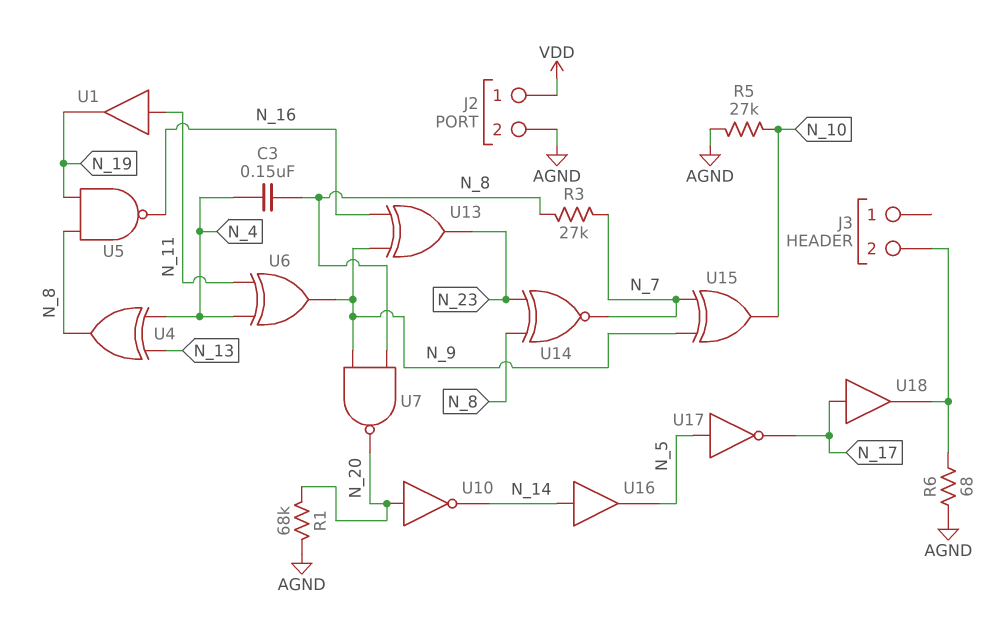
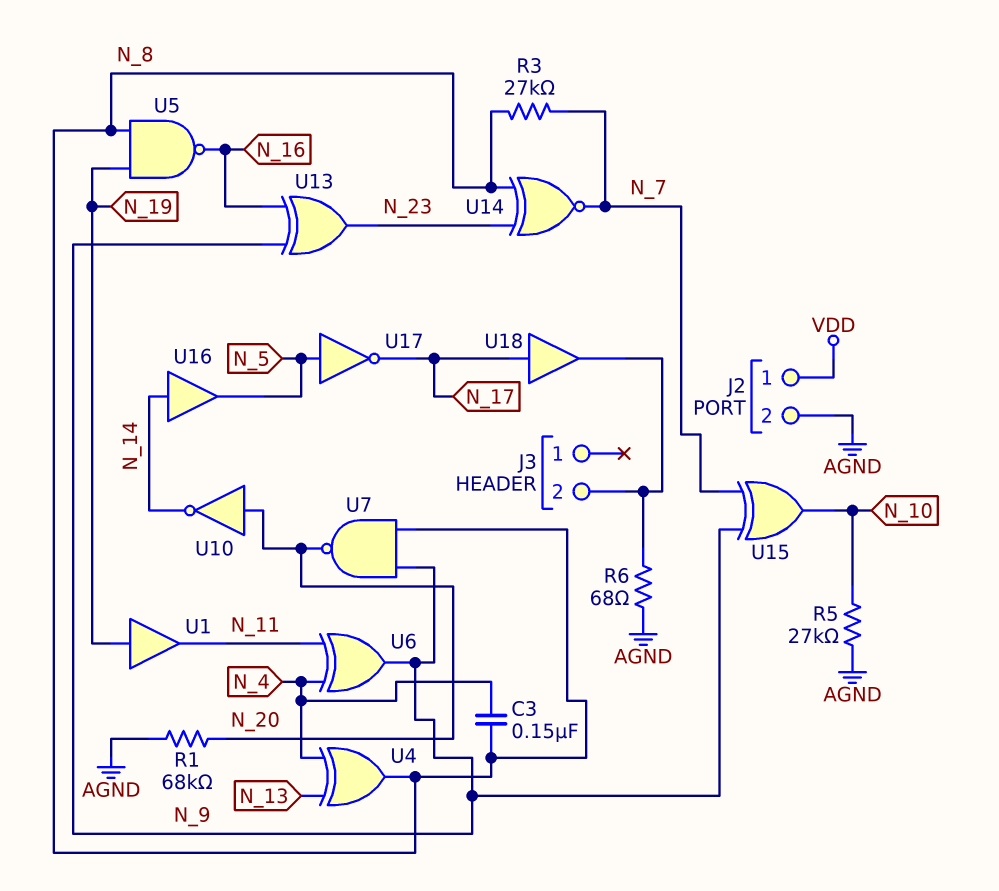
U1: buffer (in N_11, out N_19) -> buffer (in N_19, out N_11)

